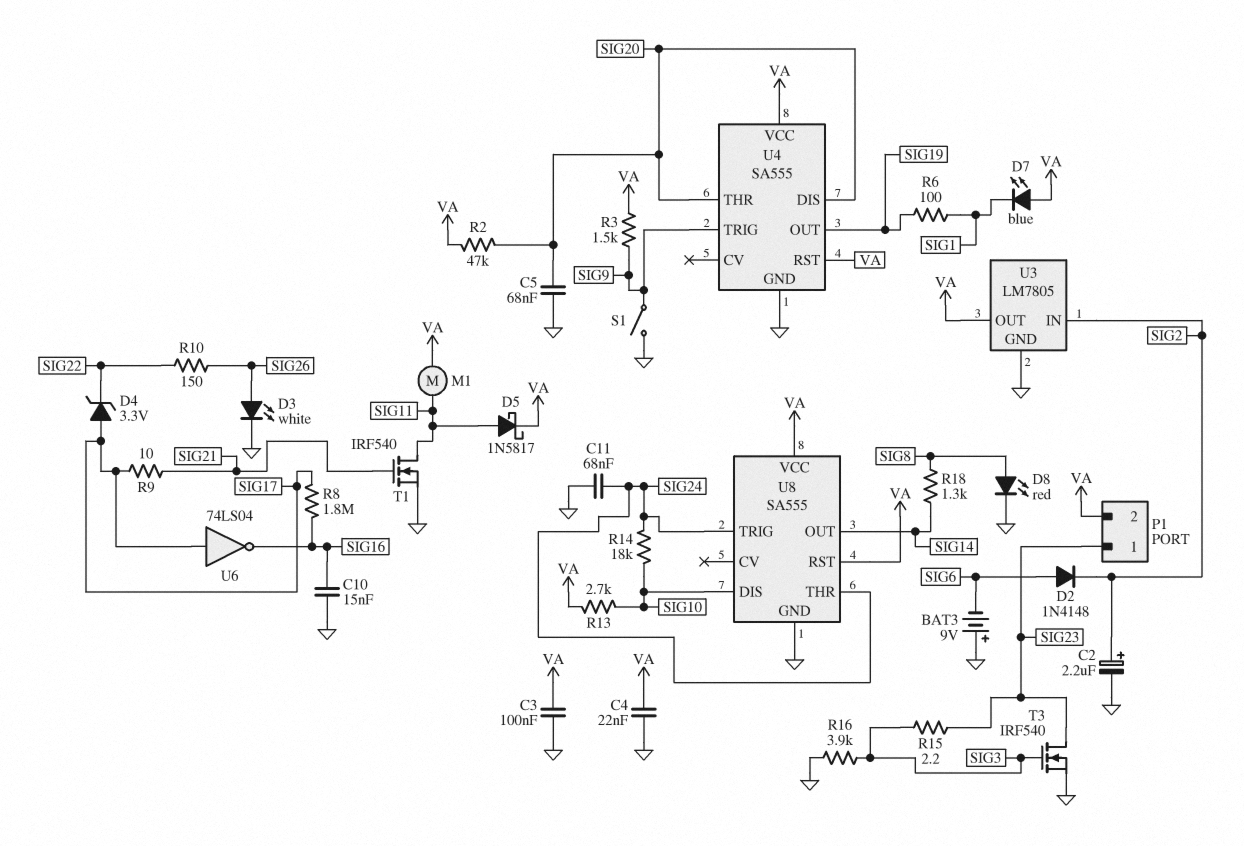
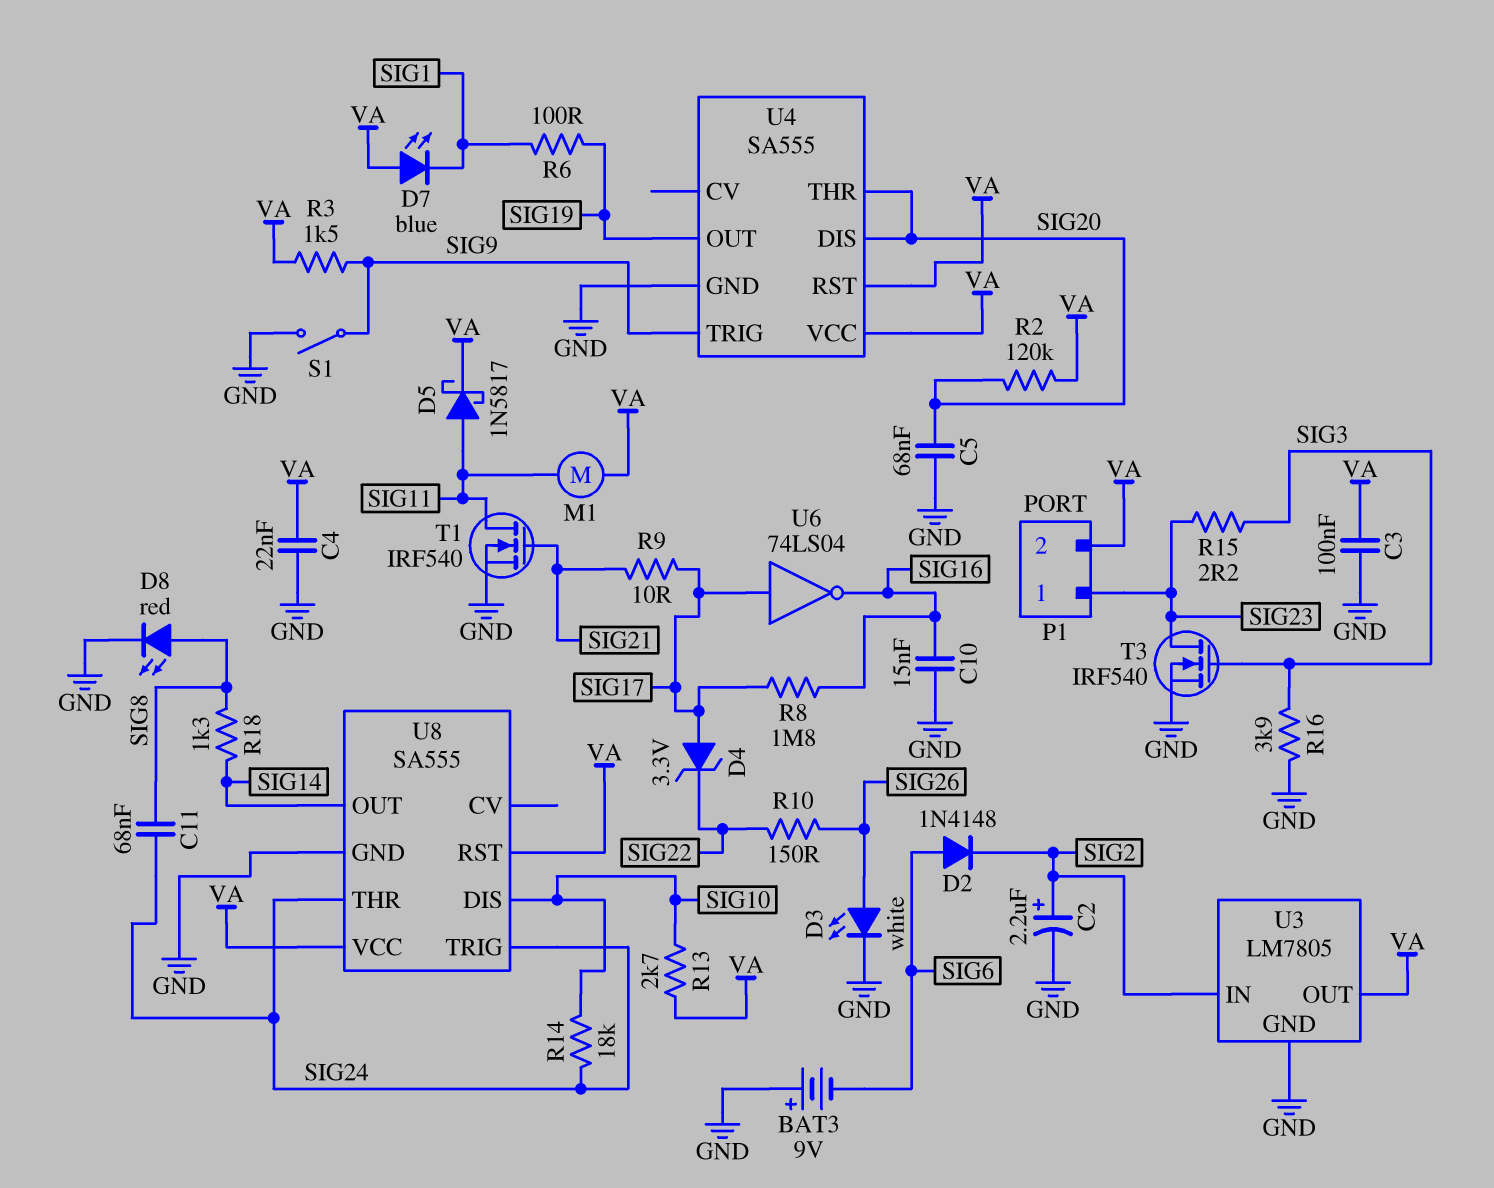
C11: 68nF (GND, SIG24) -> 68nF (SIG8, SIG24)
R2: 47k (SIG20, VA) -> 120k (SIG20, VA)

